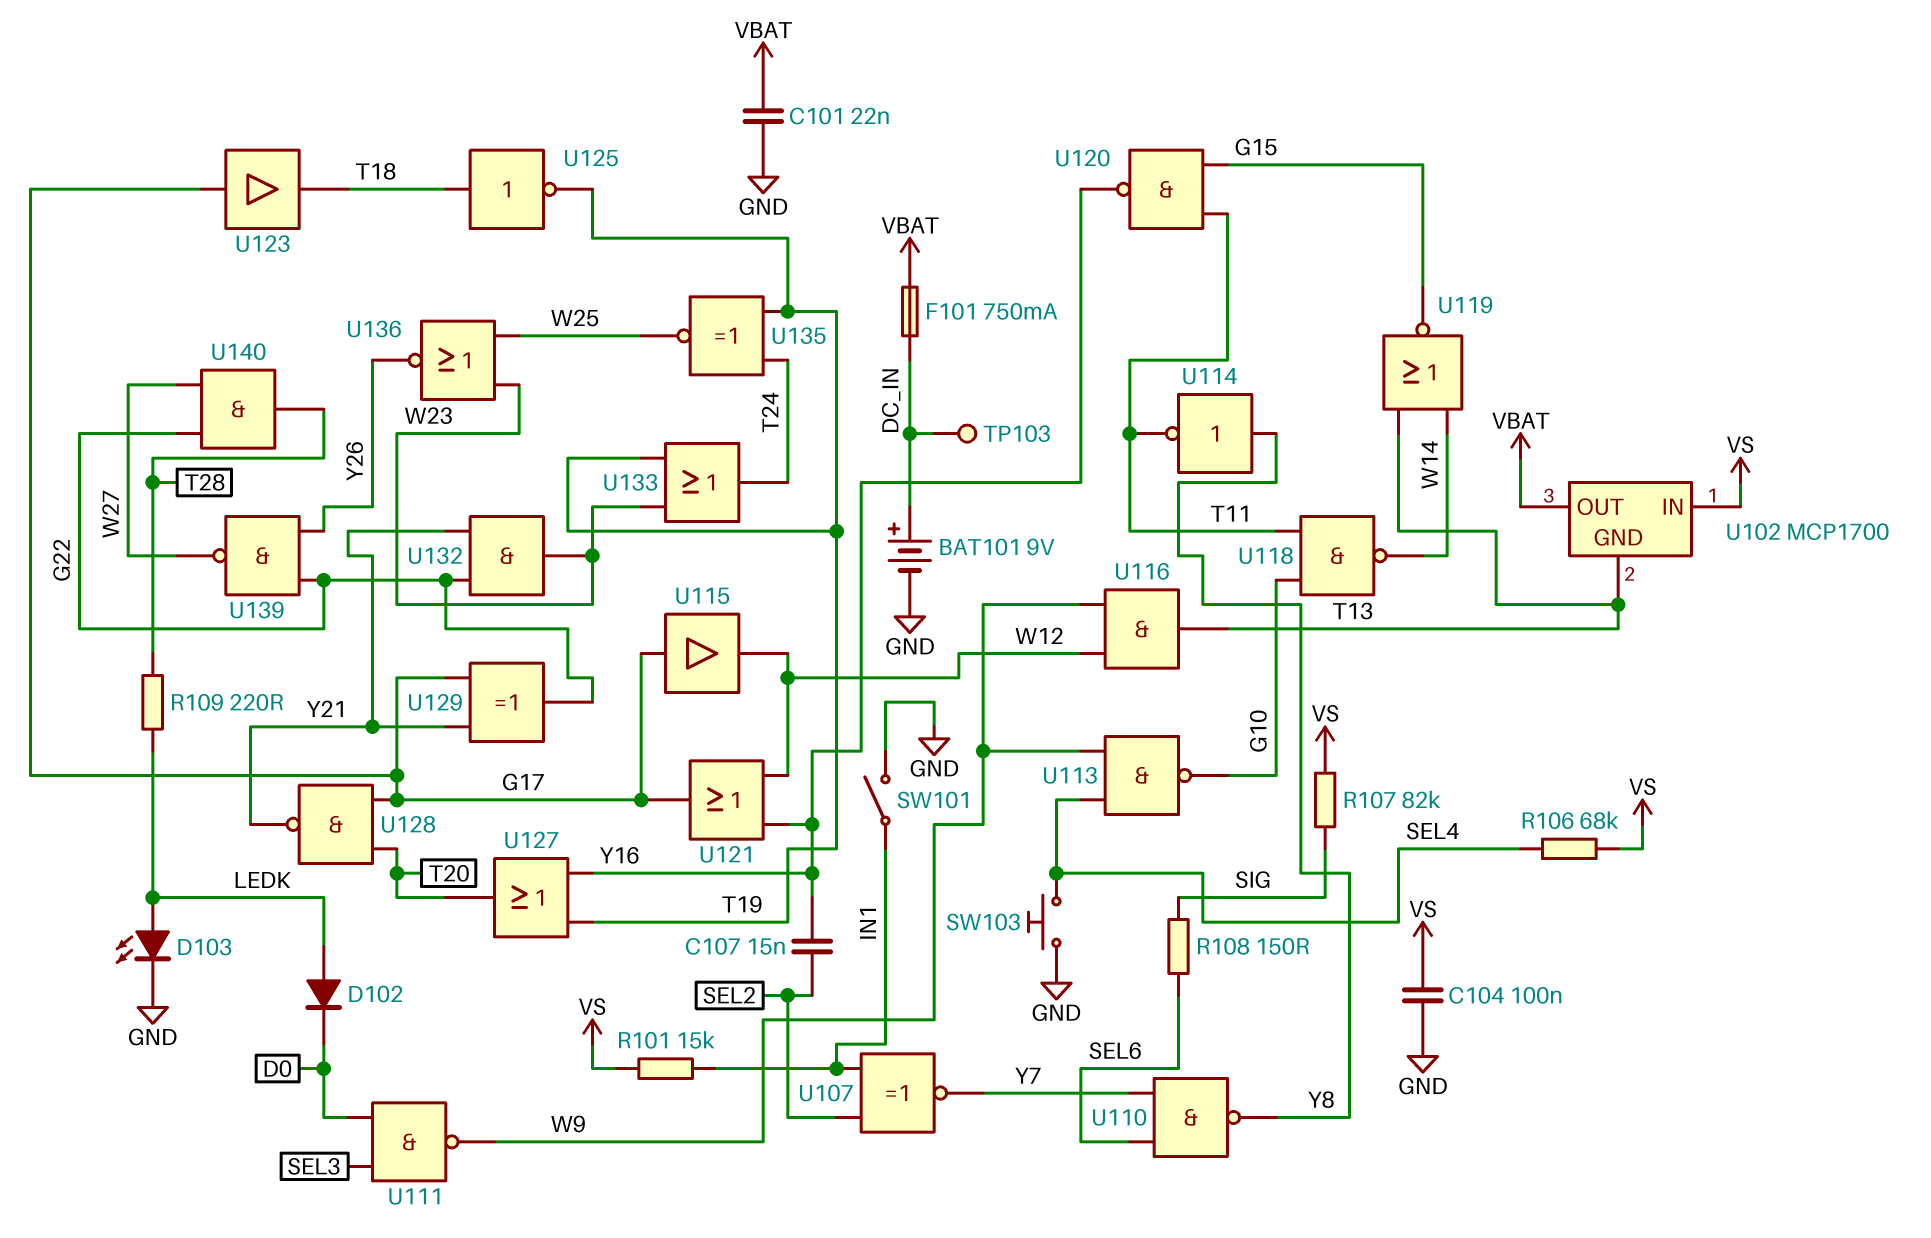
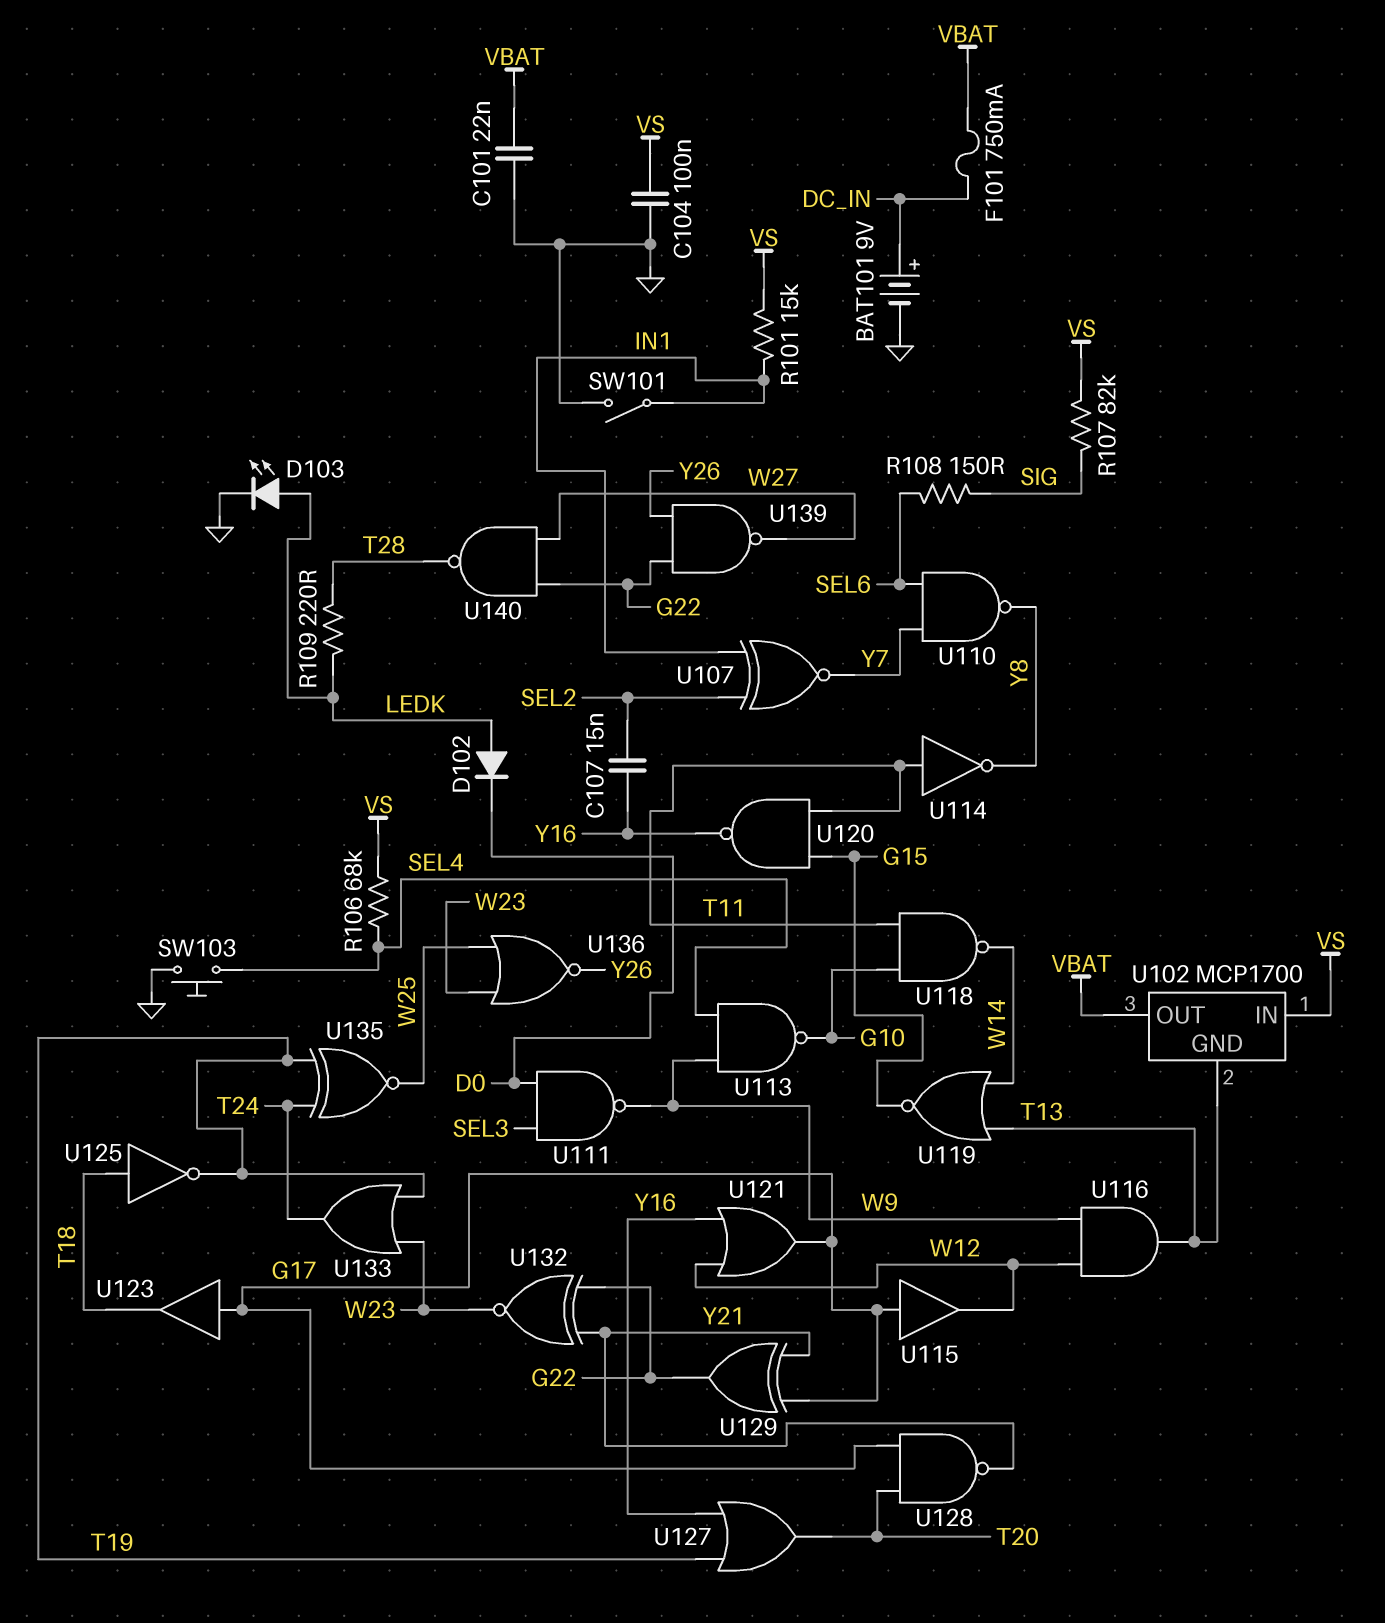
TP103: test point (DC_IN) -> none
U114: NOT (in Y8, out T11) -> NOT (in T11, out Y8)
U132: AND (in G22, in Y21, out W23) -> XNOR (in G22, in Y21, out W23)
U140: AND (in G22, in W27, out T28) -> NAND (in G22, in W27, out T28)

